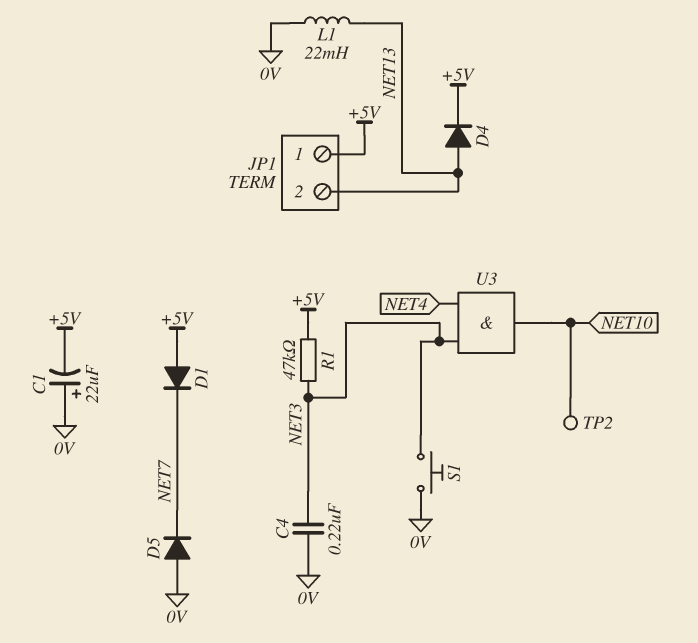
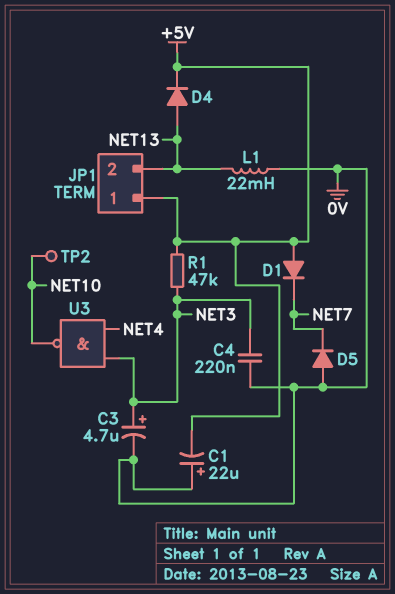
C3: none -> 4.7uF (plus NET3, minus 0V)
S1: button (0V, NET3) -> none
U3: AND (in NET3, in NET4, out NET10) -> NAND (in NET3, in NET4, out NET10)

